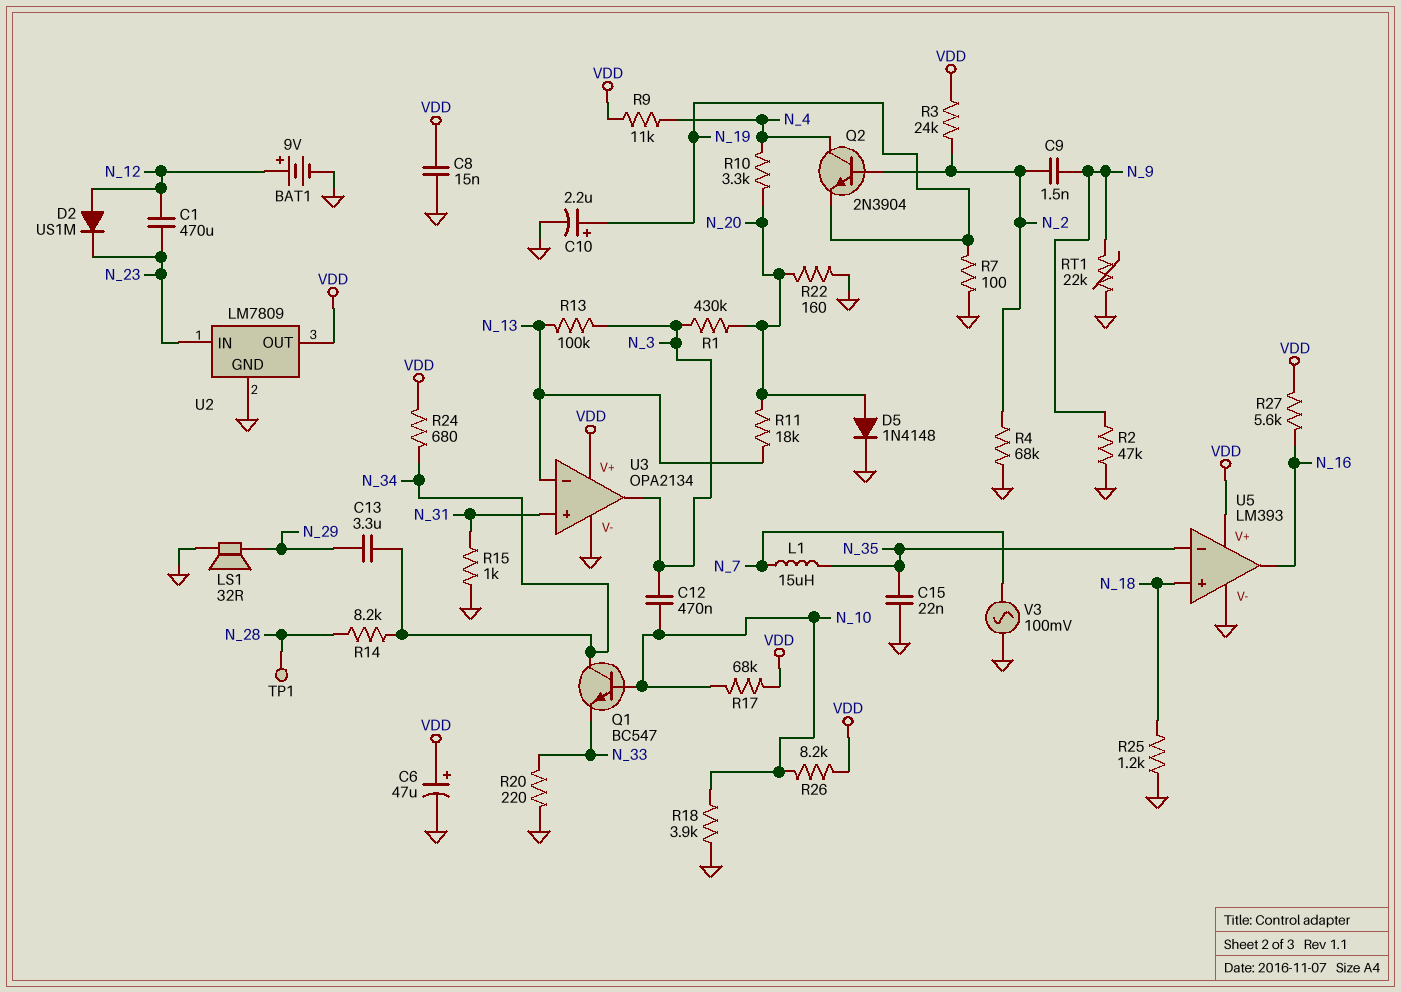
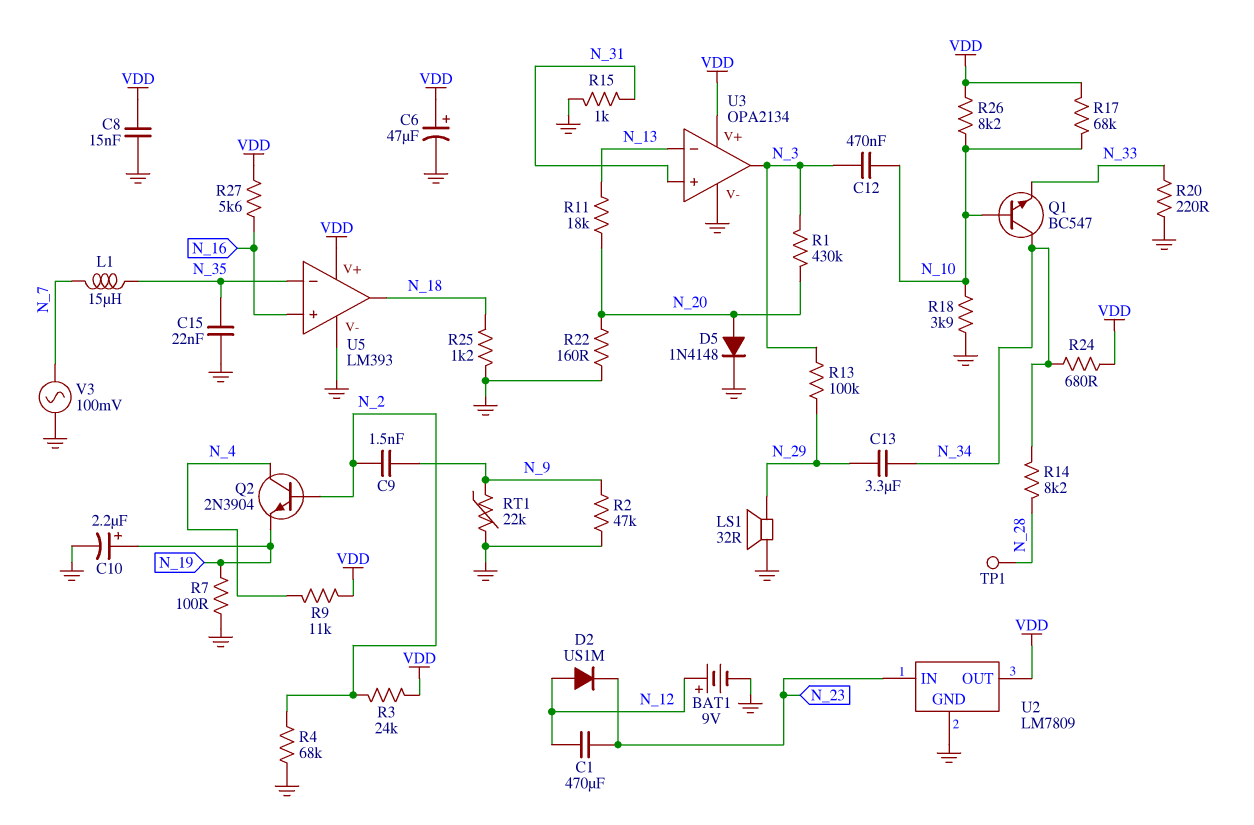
R10: 3.3k (N_4, N_20) -> none
R13: 100k (N_3, N_13) -> 100k (N_3, N_29)
U5 pin in+: N_18 -> N_16
U5 pin out: N_16 -> N_18

